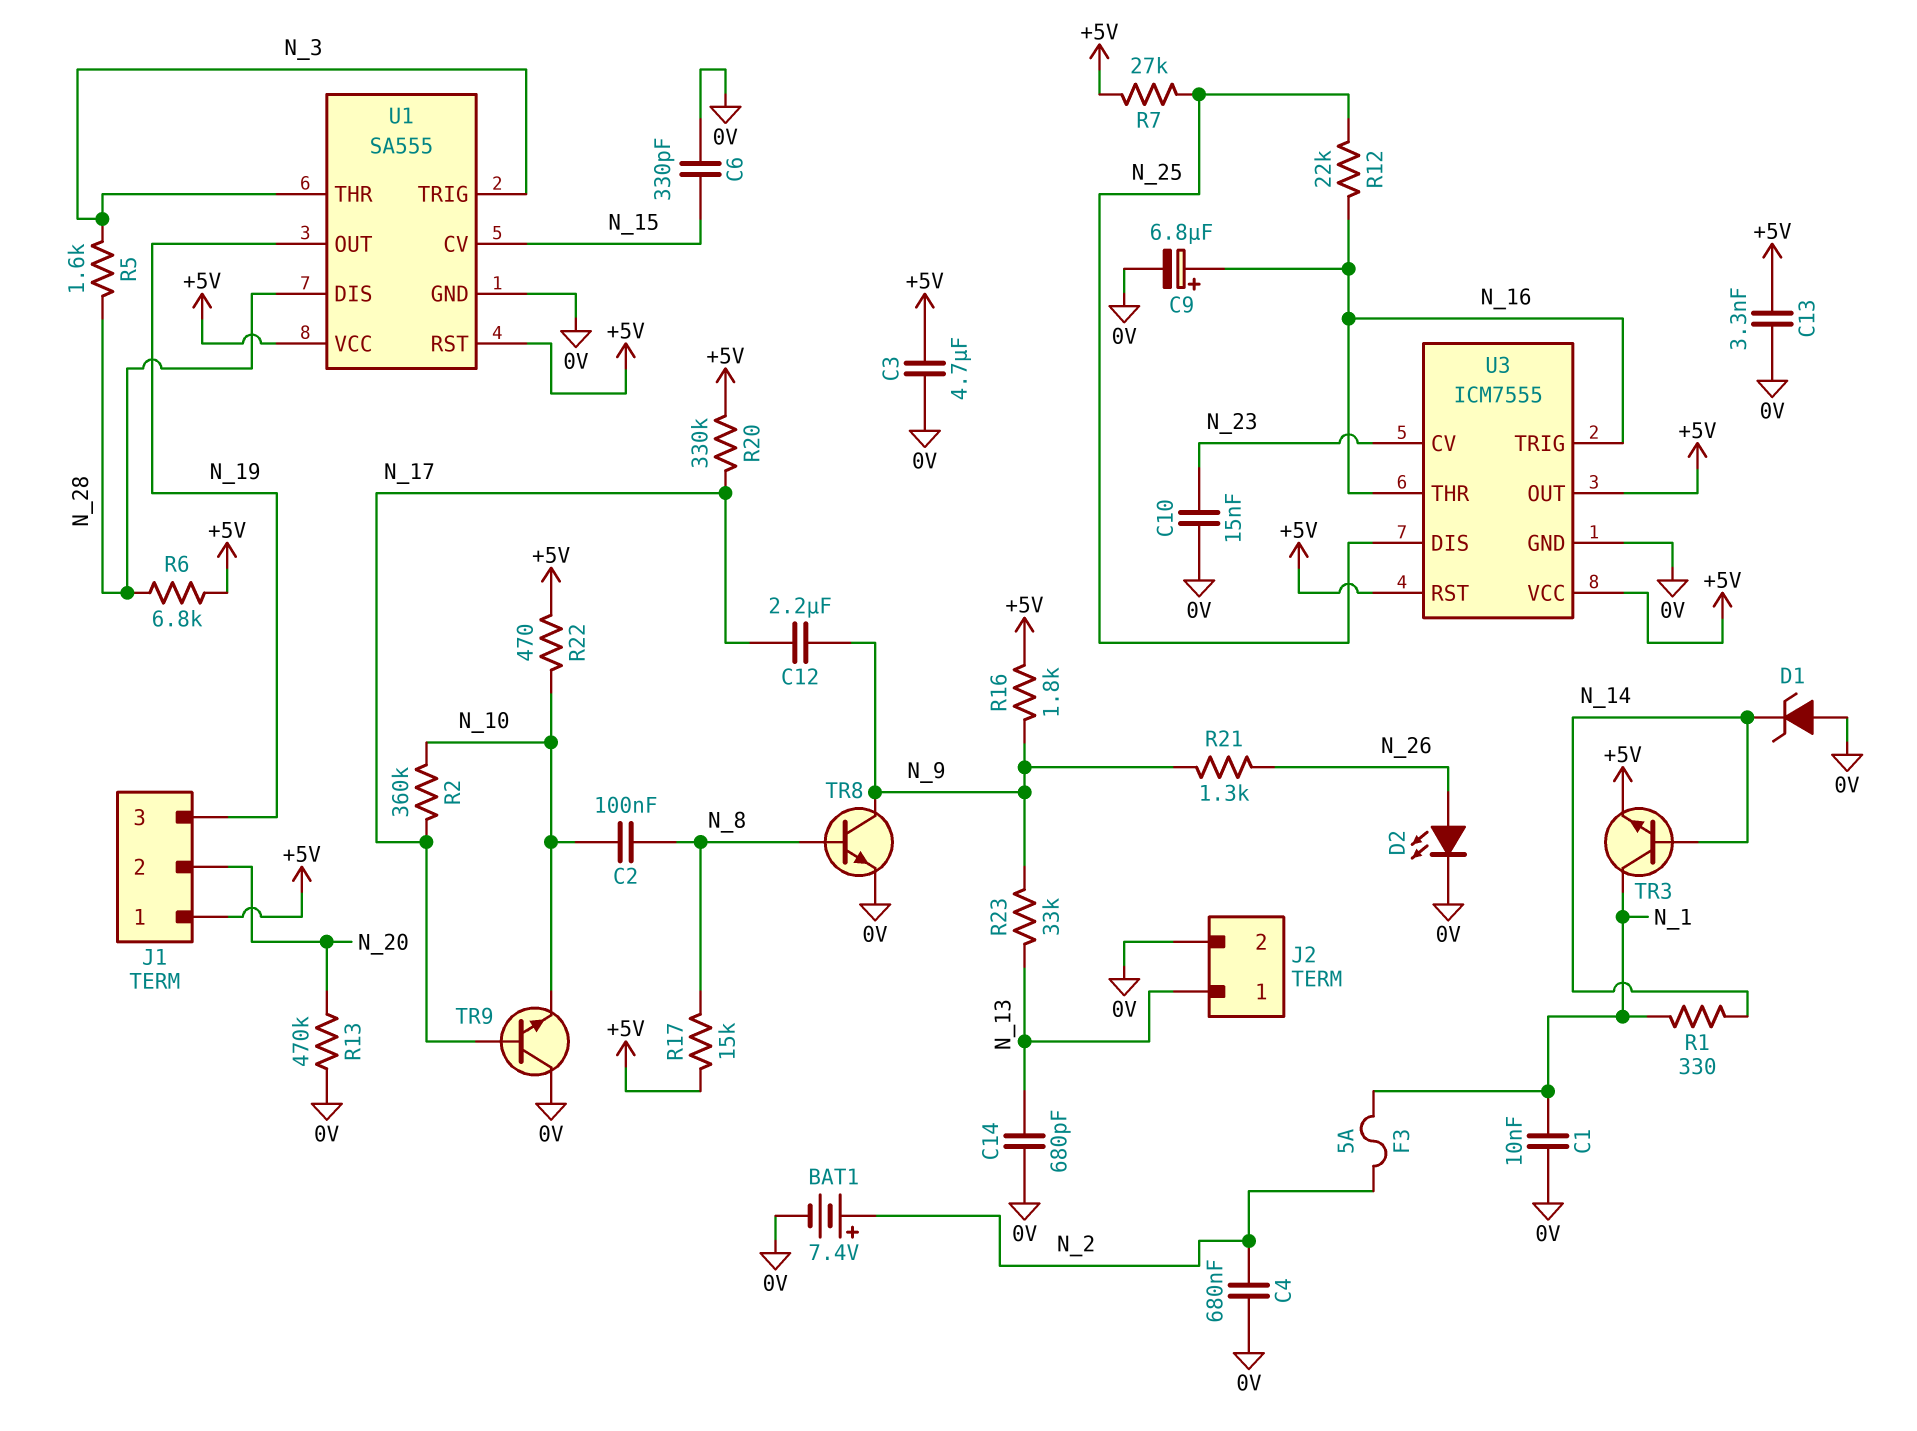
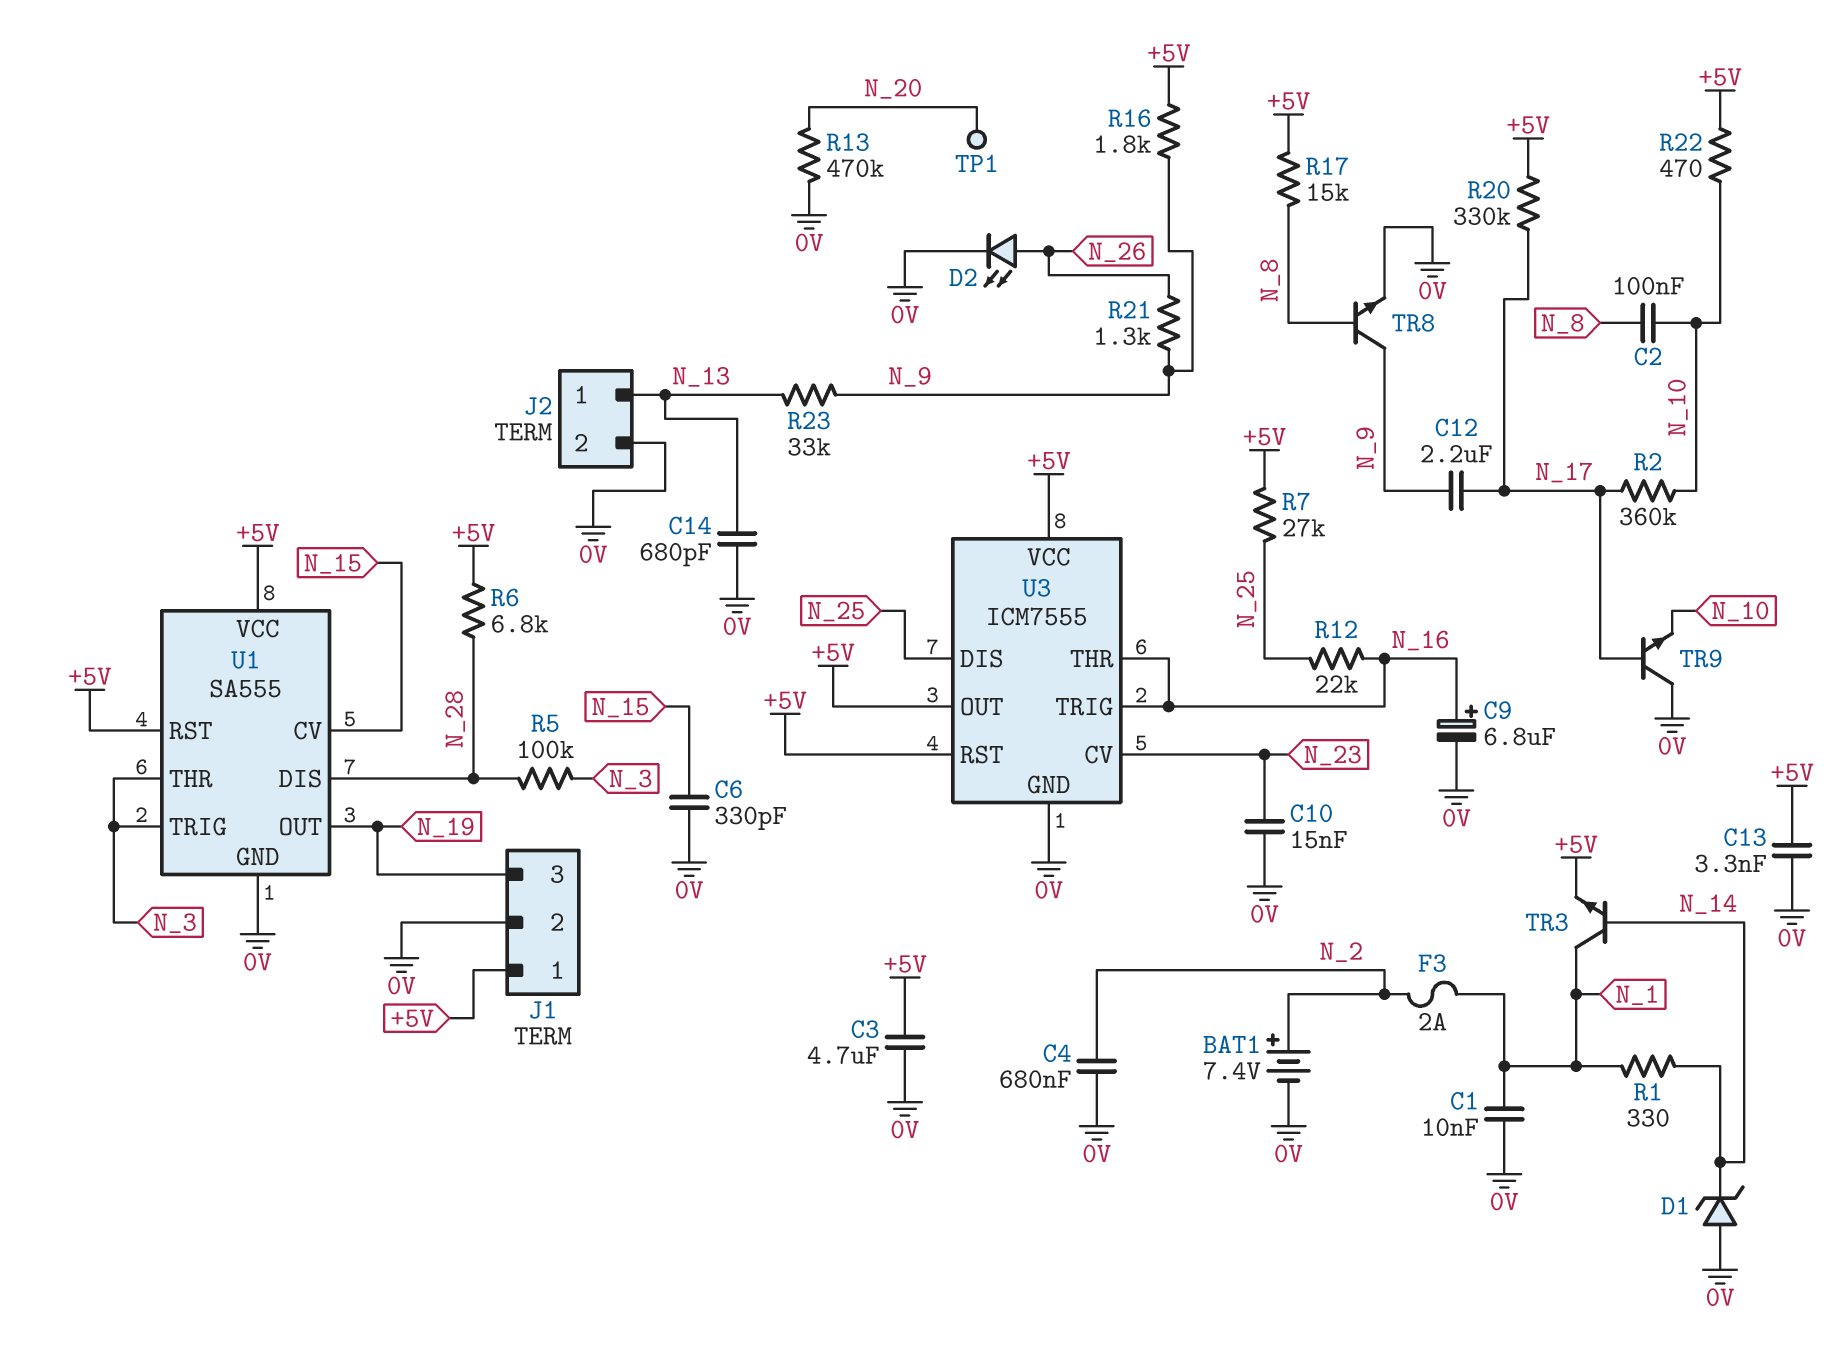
F3: 5A (N_1, N_2) -> 2A (N_1, N_2)
J1 pin 2: N_20 -> 0V
R5: 1.6k (N_3, N_28) -> 100k (N_3, N_28)
TP1: none -> test point (N_20)

